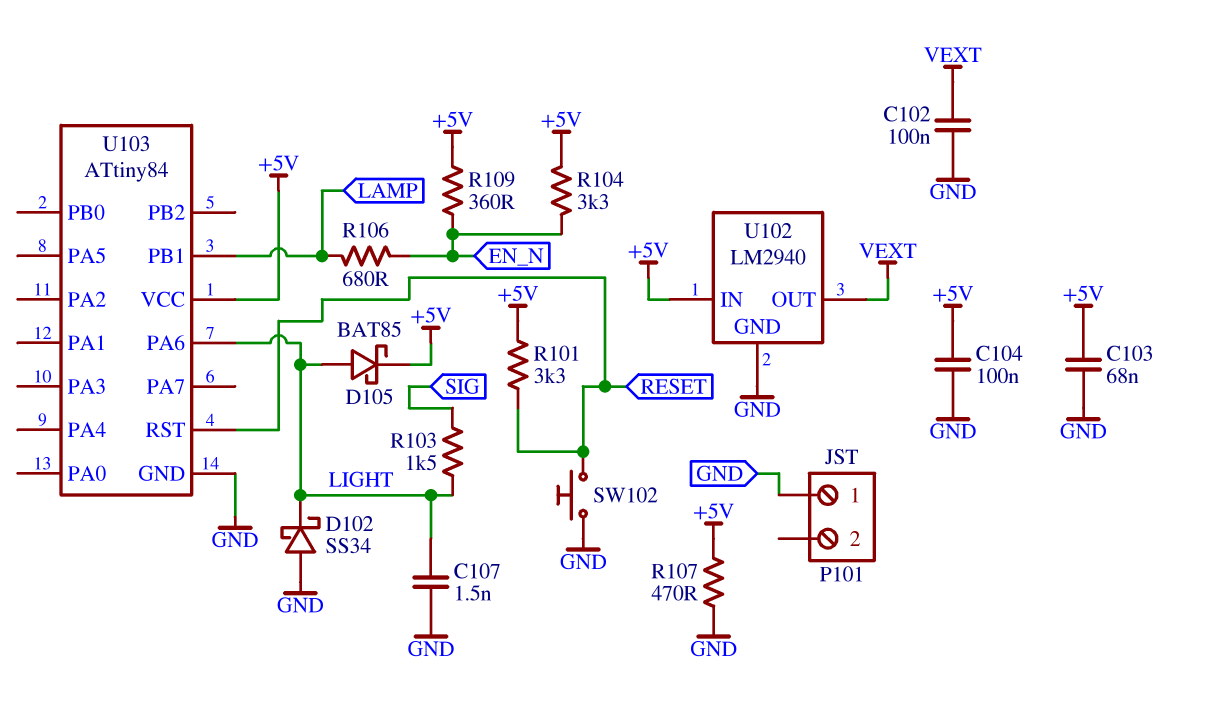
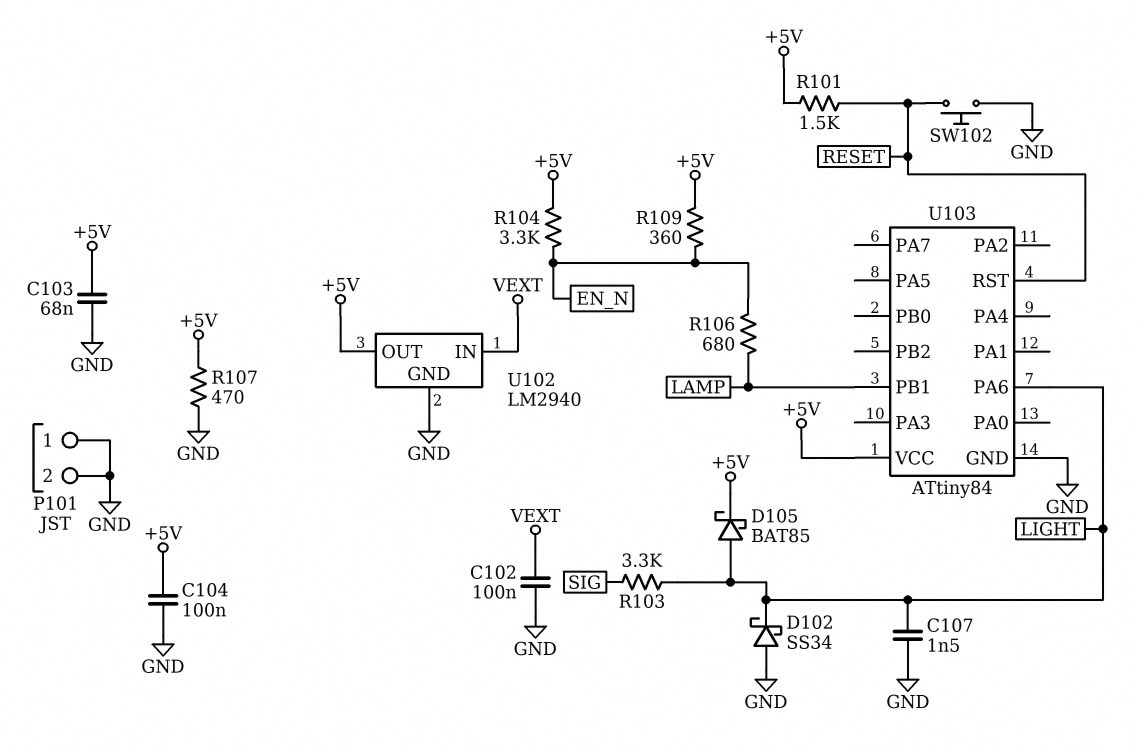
P101 pin 2: none -> GND
R101: 3.3k (+5V, RESET) -> 1.5k (+5V, RESET)
R103: 1.5k (LIGHT, SIG) -> 3.3k (LIGHT, SIG)
U102 pin IN: +5V -> VEXT
U102 pin OUT: VEXT -> +5V

